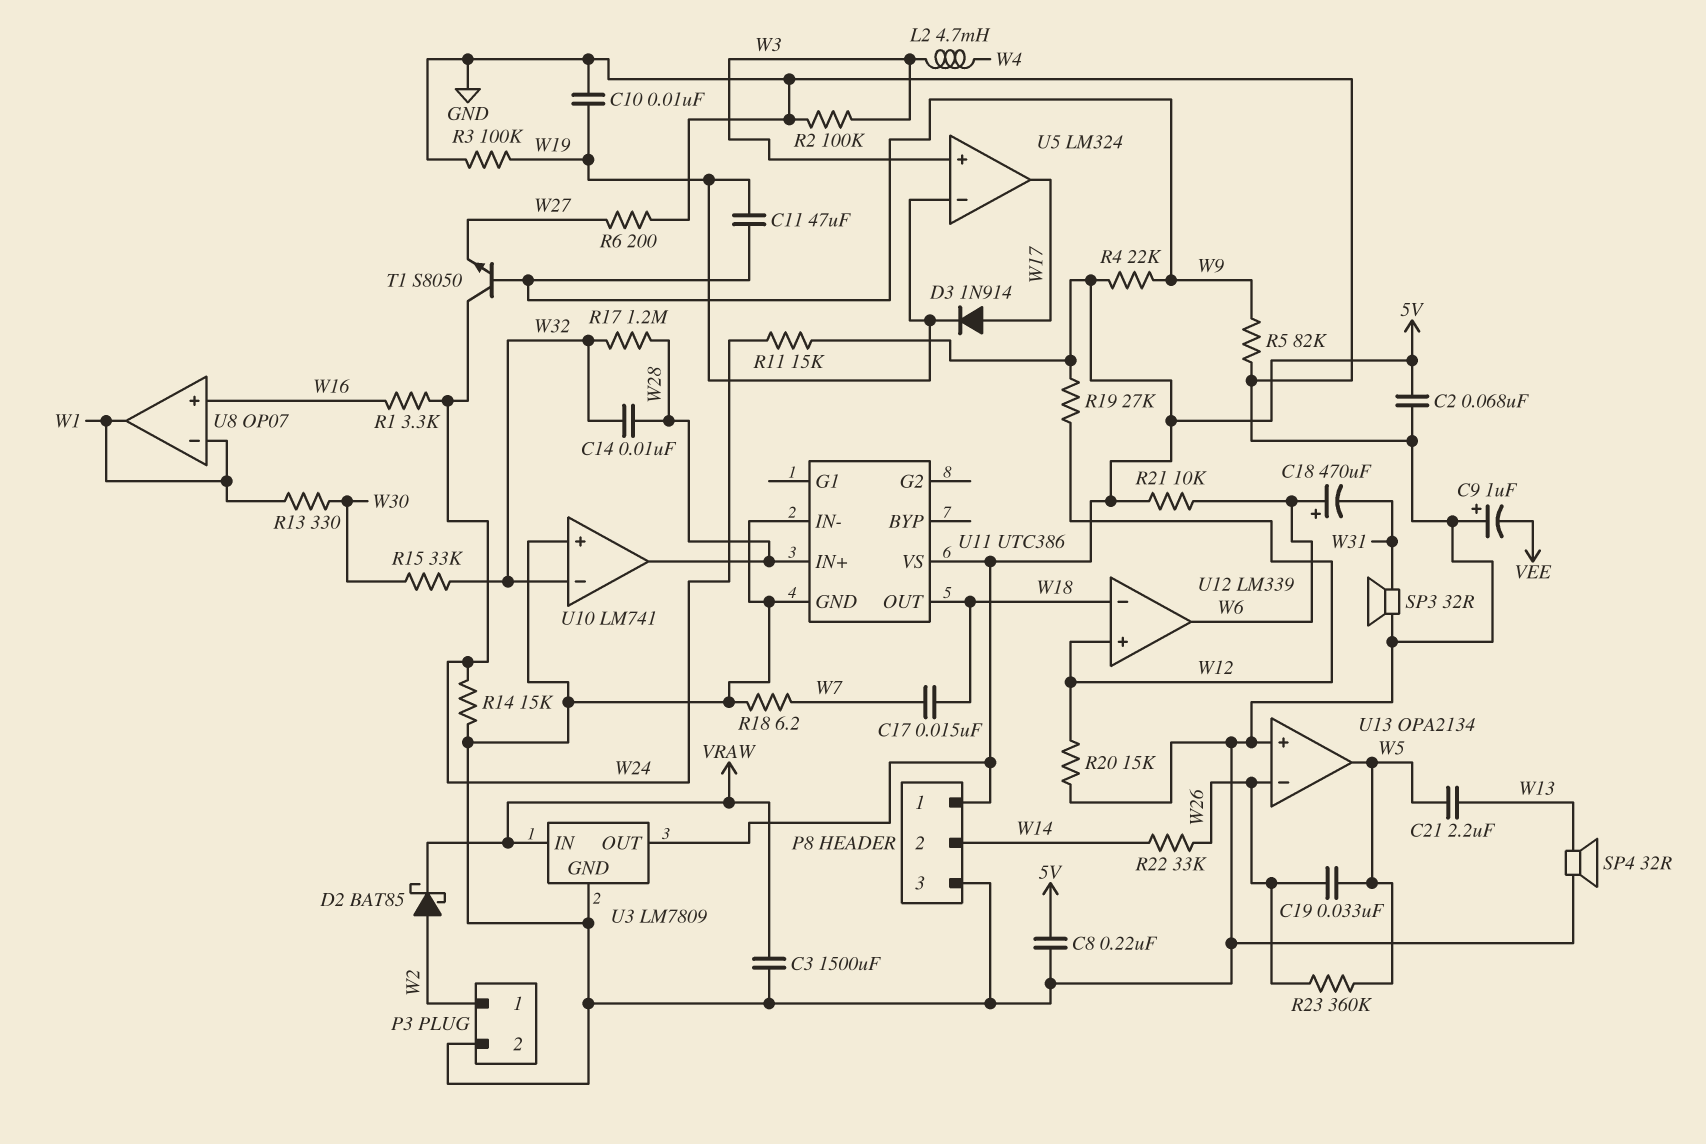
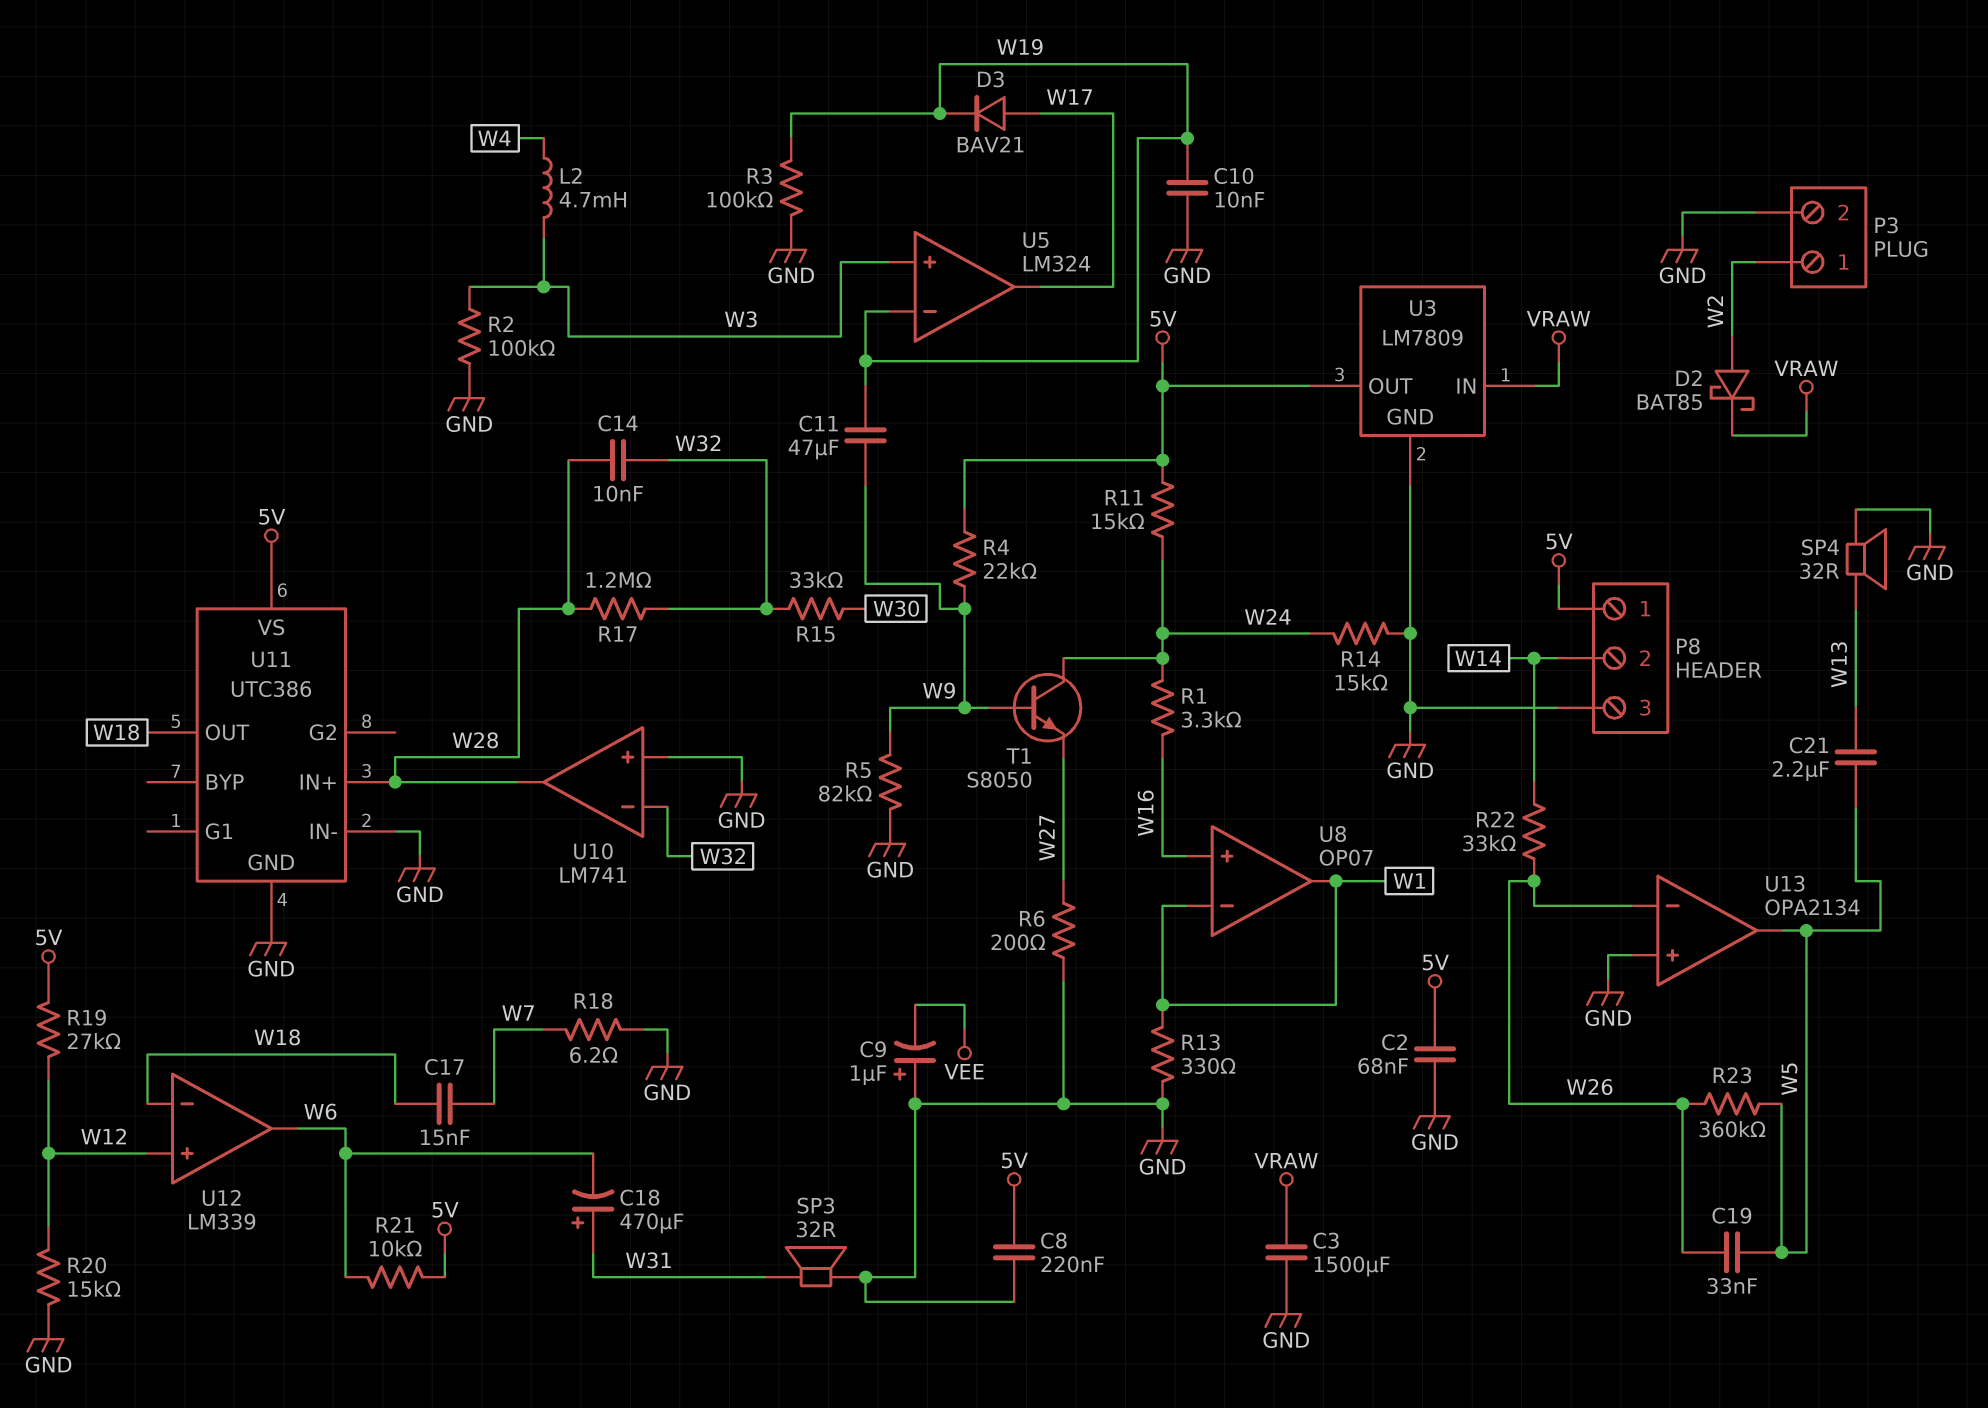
C18: 470uF (plus W6, minus W31) -> 470uF (plus W31, minus W6)
D3: diode 1N914 (A W17, K W19) -> diode BAV21 (A W17, K W19)
R13: 330 (W1, W30) -> 330 (GND, W1)

